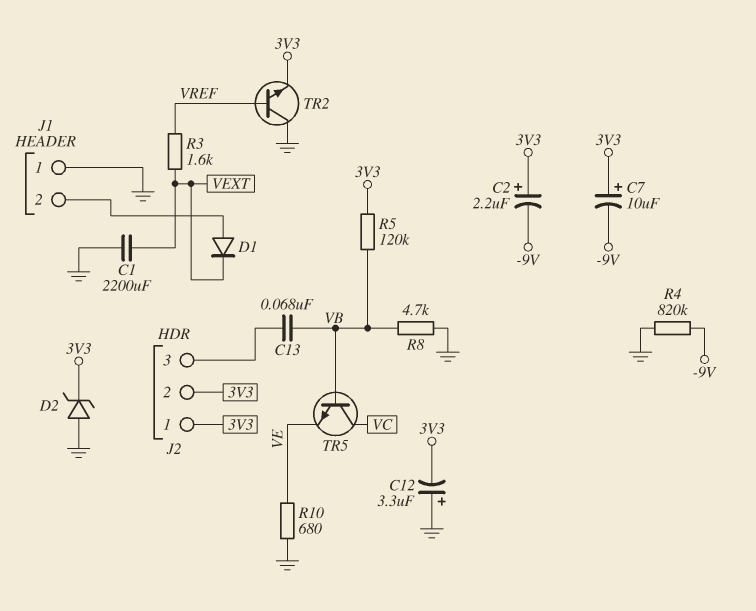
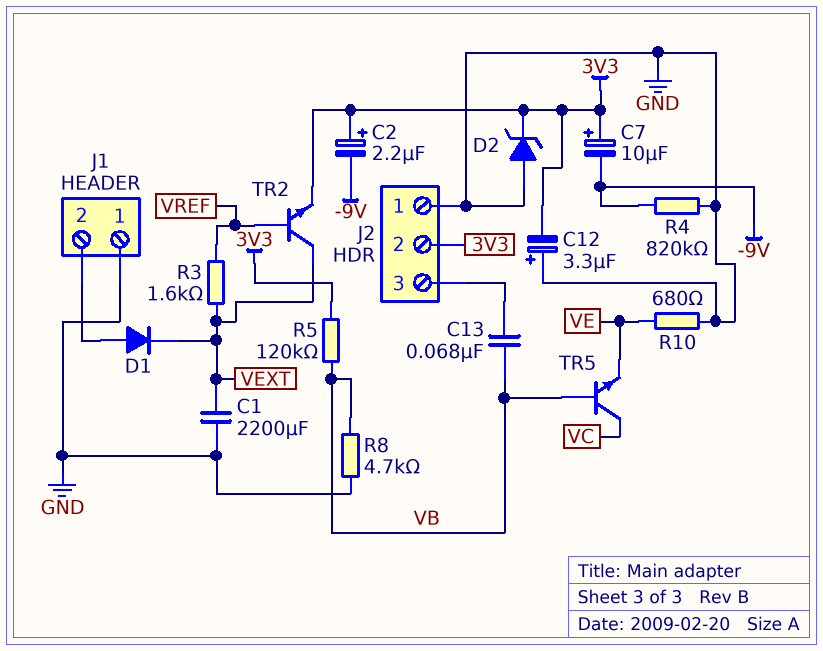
J2 pin 1: 3V3 -> GND
TR2: NPN (B VREF, C GND, E 3V3) -> NPN (B VREF, C VEXT, E 3V3)

